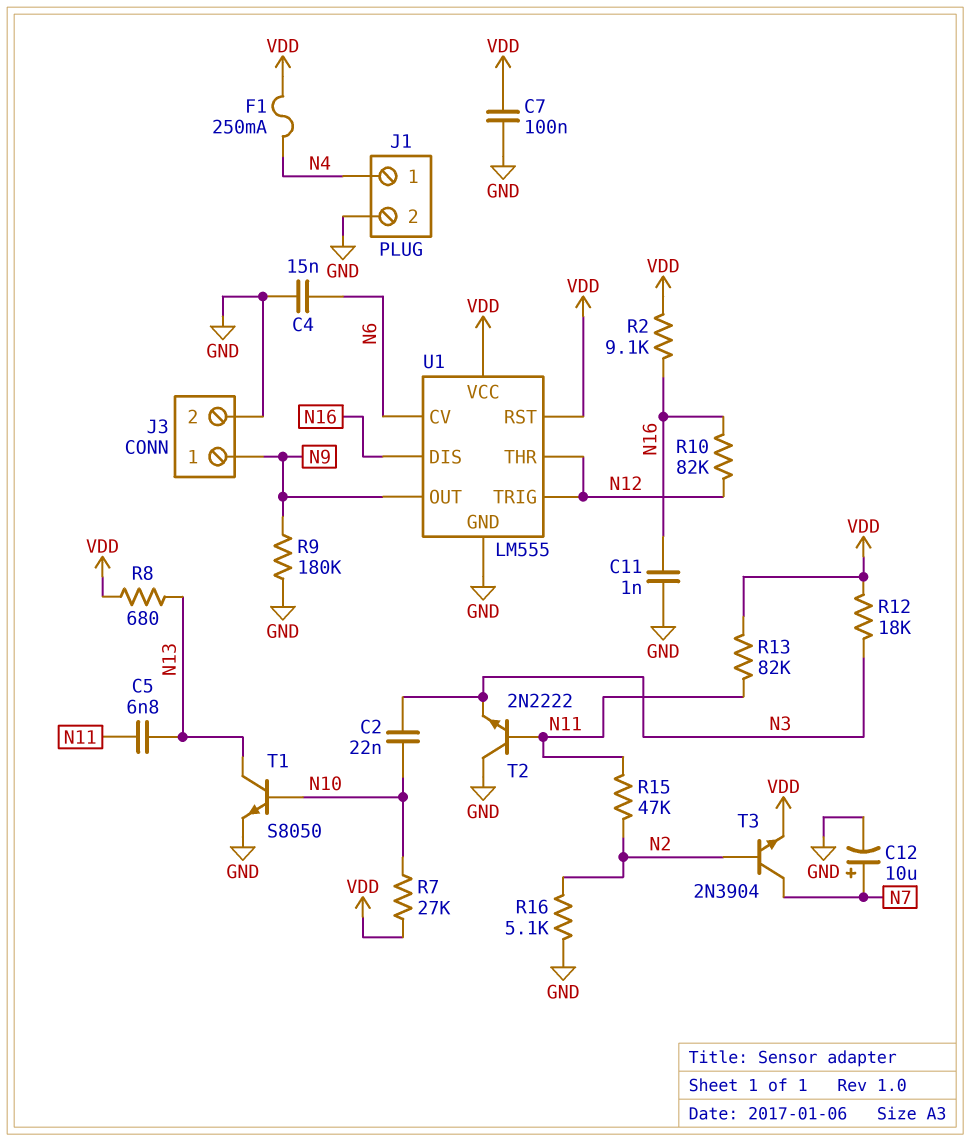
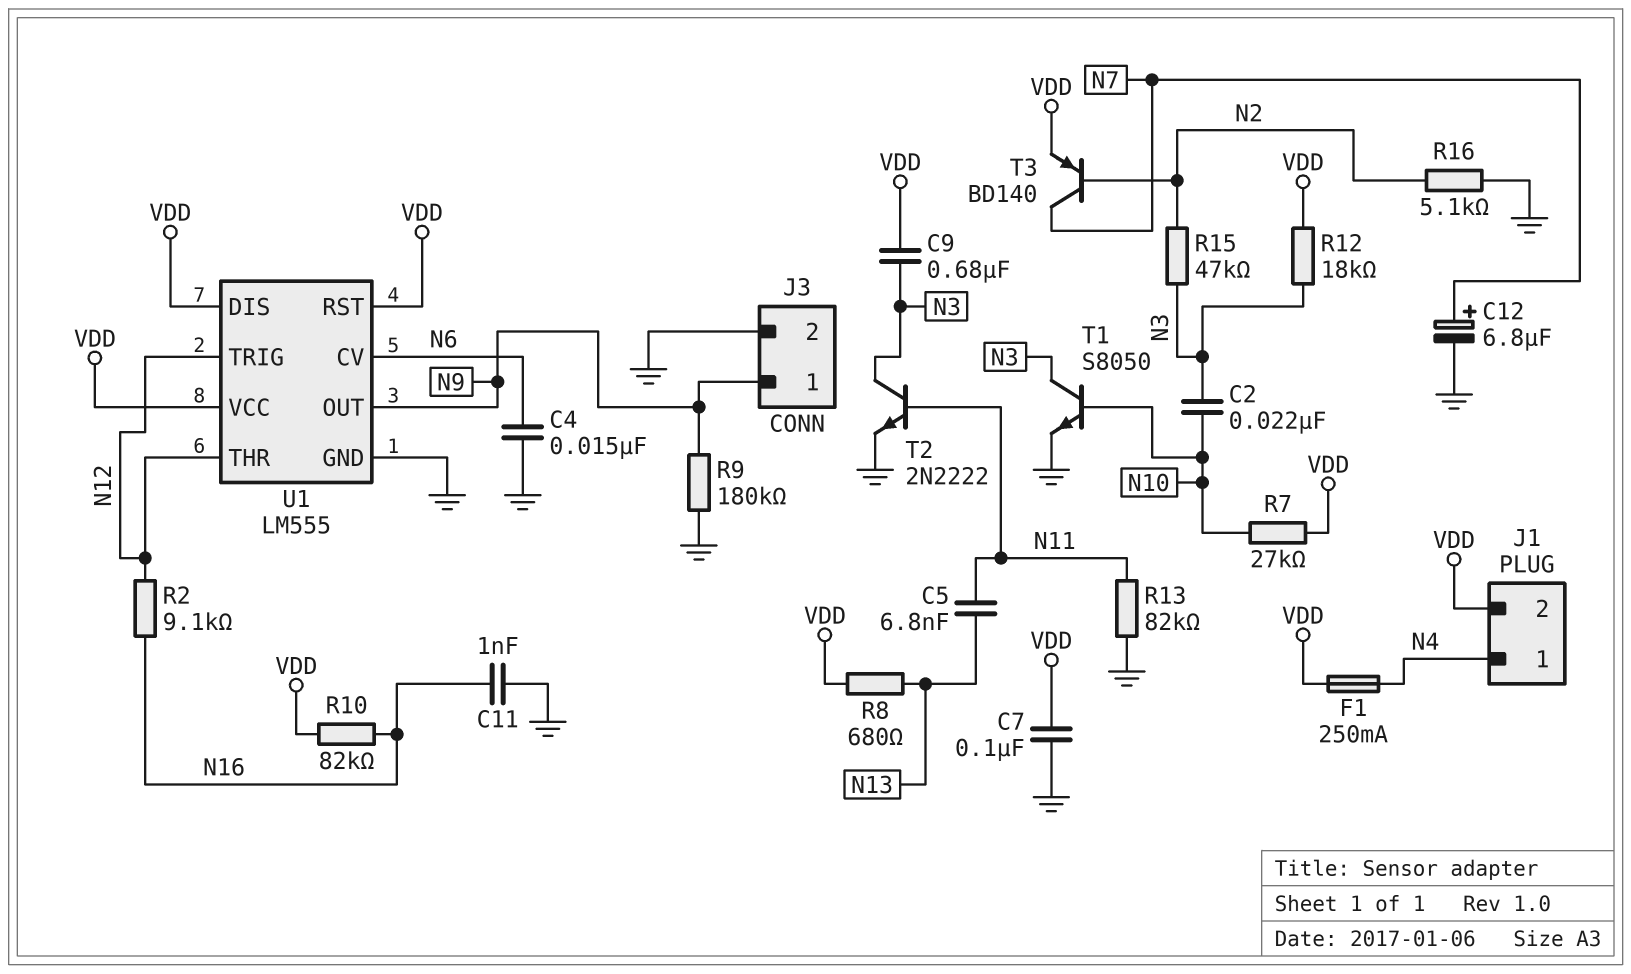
C9: none -> 680nF (N3, VDD)
C12: 10uF (plus N7, minus GND) -> 6.8uF (plus N7, minus GND)
J1 pin 2: GND -> VDD
R2: 9.1k (N16, VDD) -> 9.1k (N12, N16)
R10: 82k (N12, N16) -> 82k (N16, VDD)
R13: 82k (N11, VDD) -> 82k (GND, N11)
R15: 47k (N2, N11) -> 47k (N2, N3)
T1: NPN S8050 (B N10, C N13, E GND) -> NPN S8050 (B N10, C N3, E GND)
T2: NPN 2N2222 (B N11, C GND, E N3) -> NPN 2N2222 (B N11, C N3, E GND)
T3: NPN 2N3904 (B N2, C N7, E VDD) -> PNP BD140 (B N2, C N7, E VDD)
U1 pin DIS: N16 -> VDD

